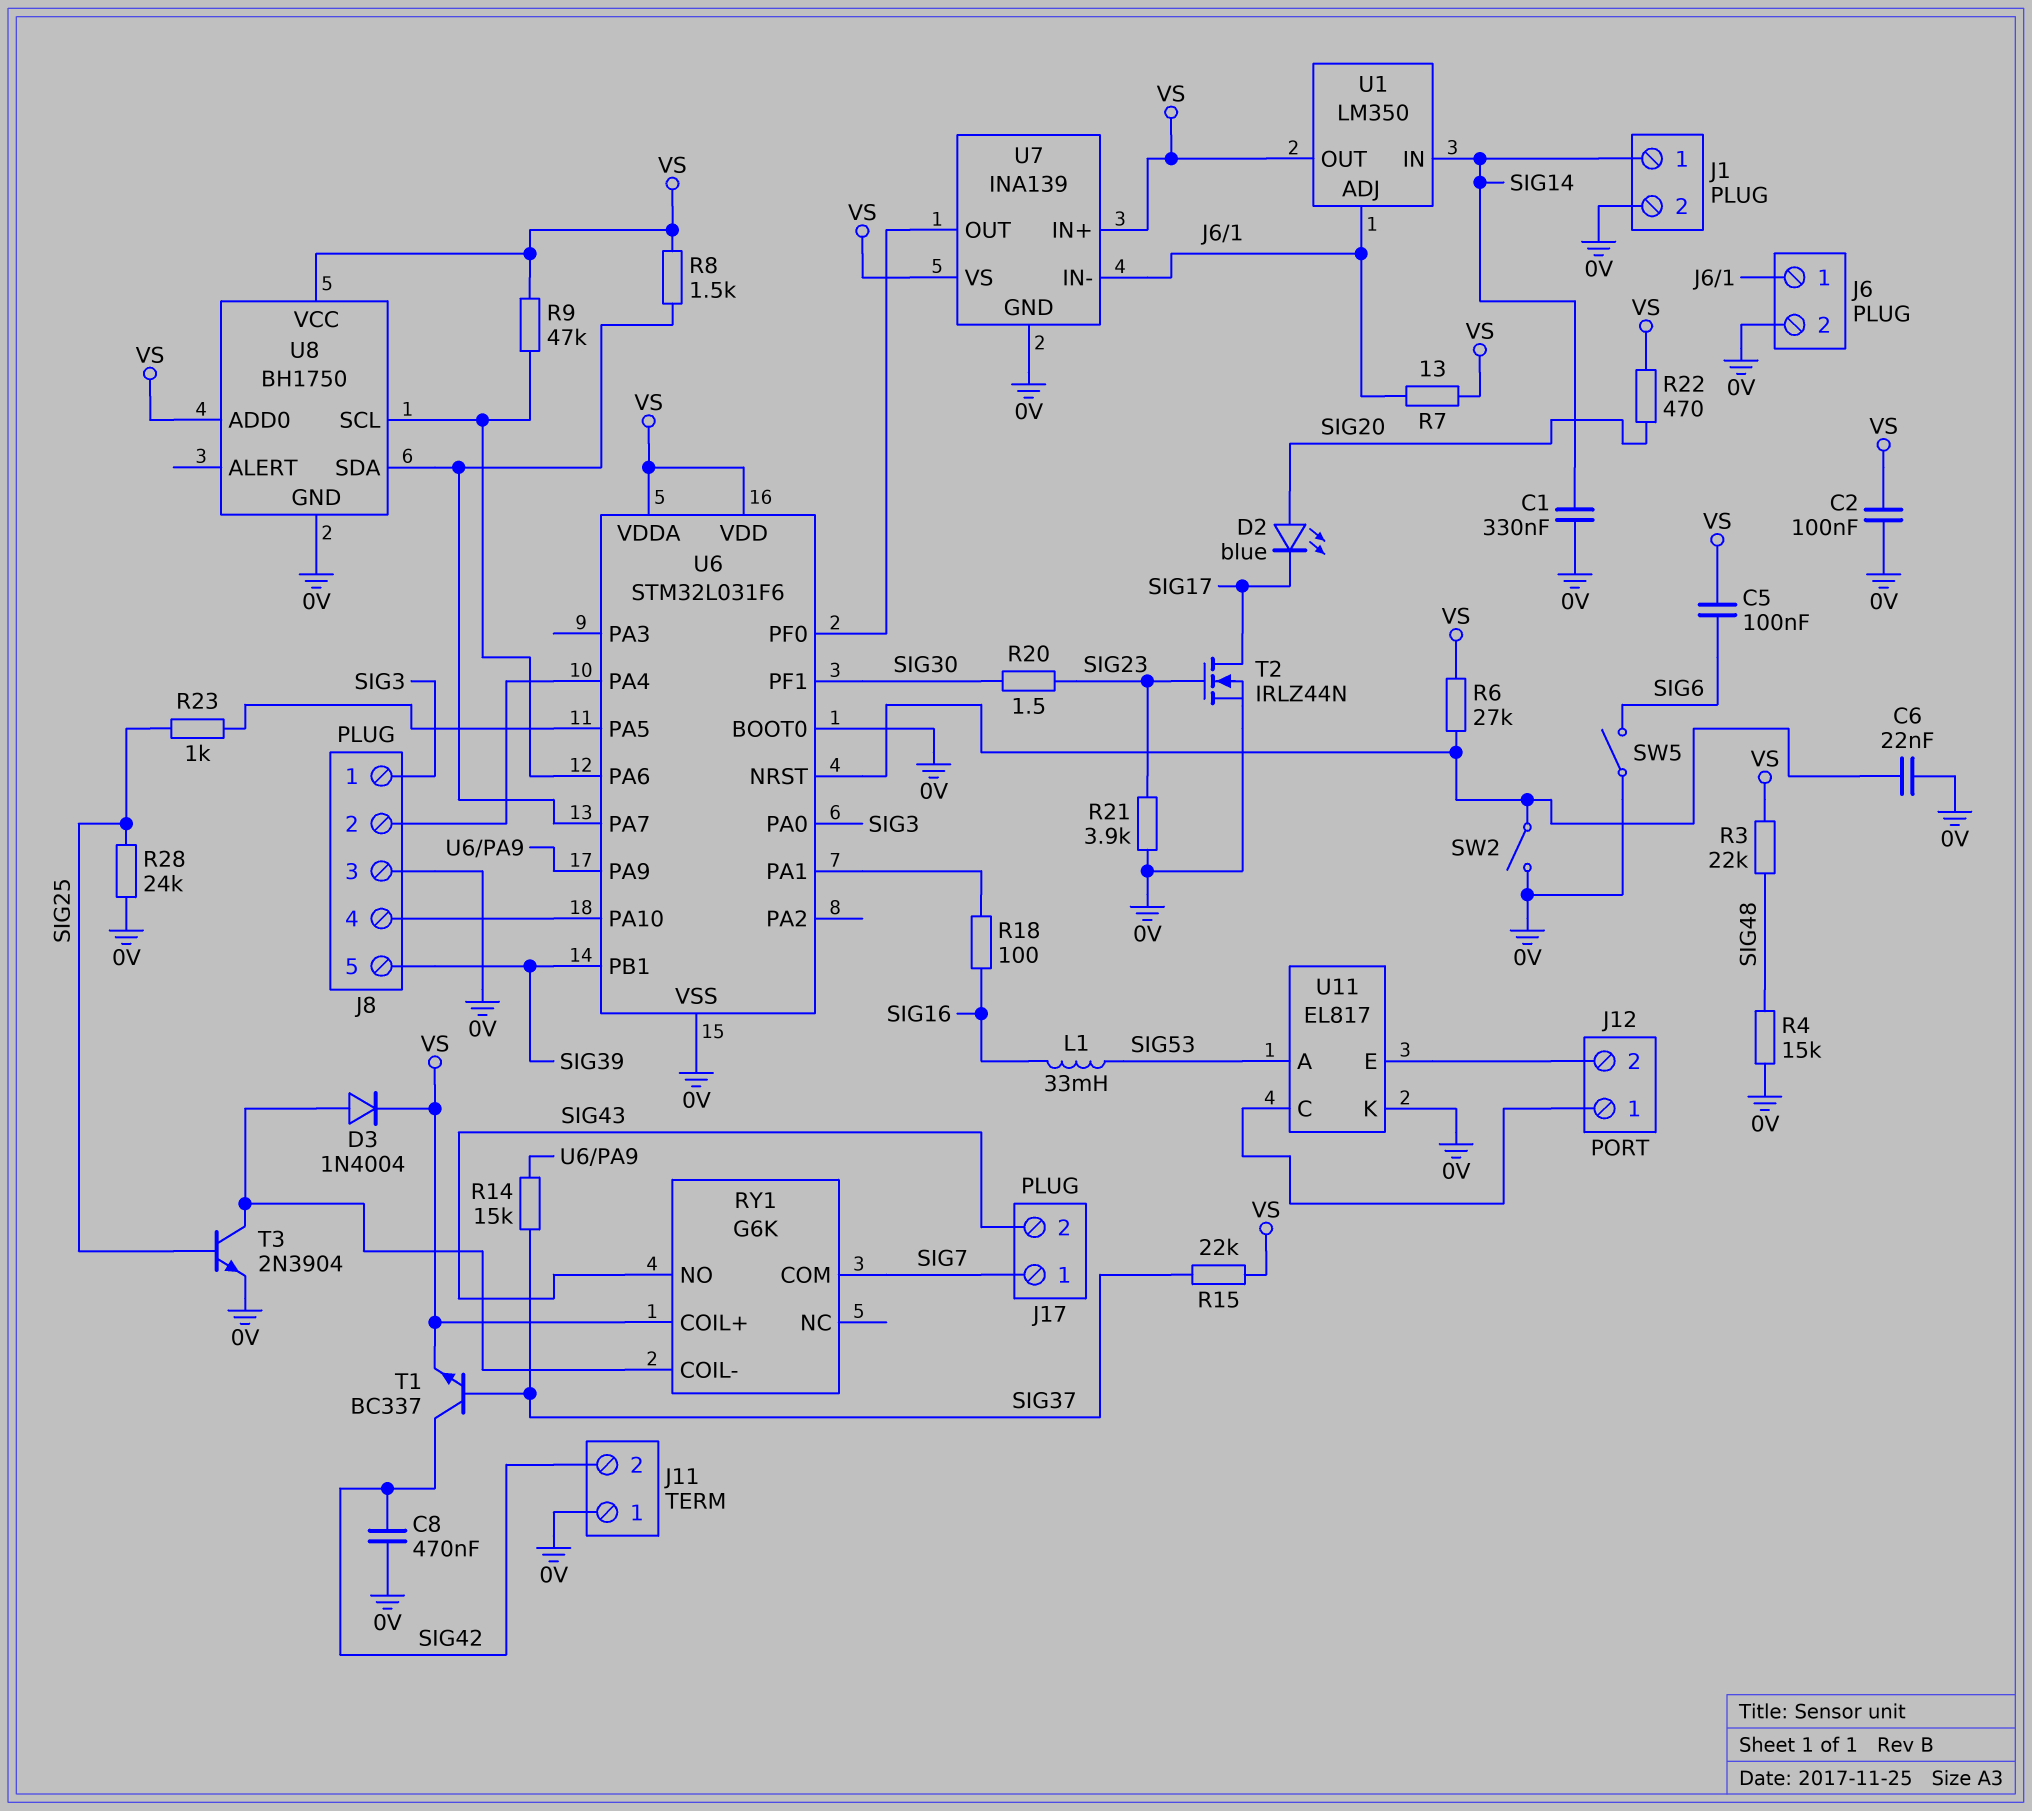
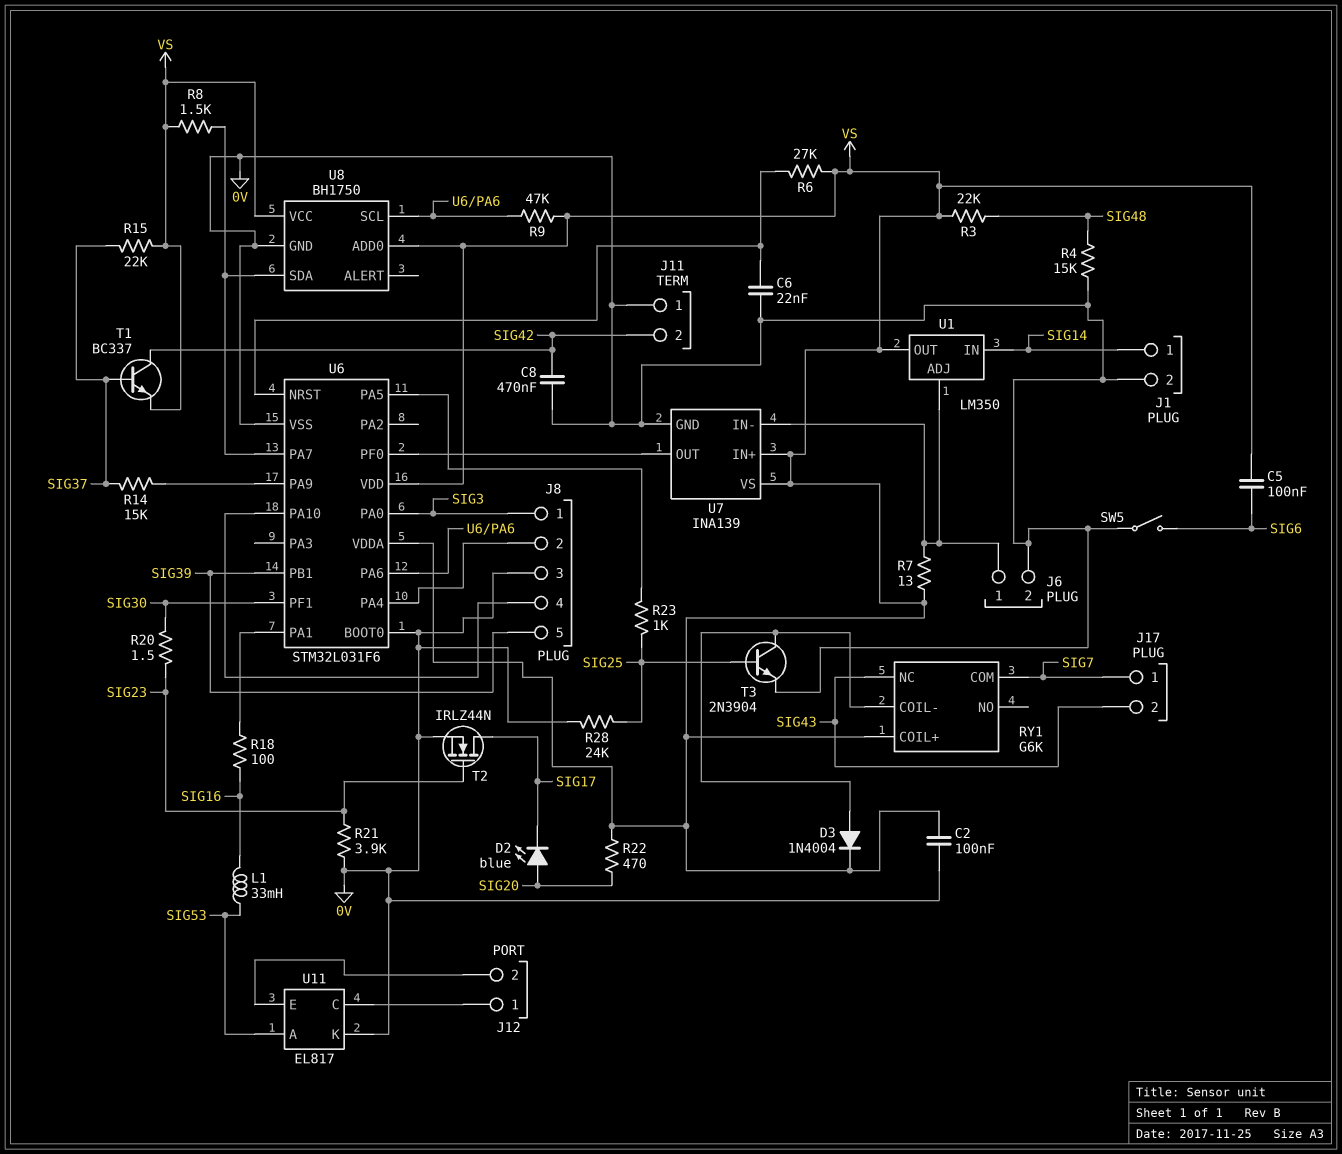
C1: 330nF (0V, SIG14) -> none
RY1 pin NC: none -> SIG43
RY1 pin NO: SIG43 -> none
SW2: switch (0V, U6/NRST) -> none

